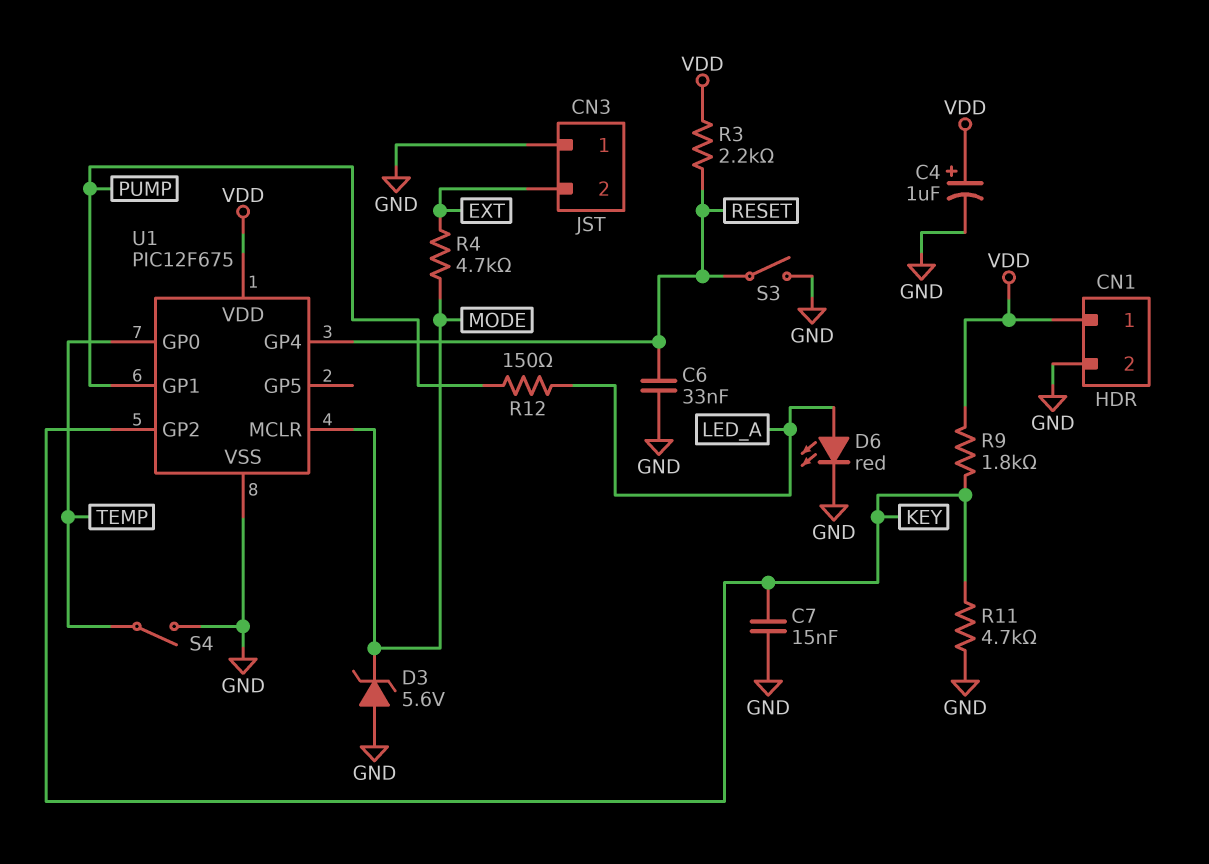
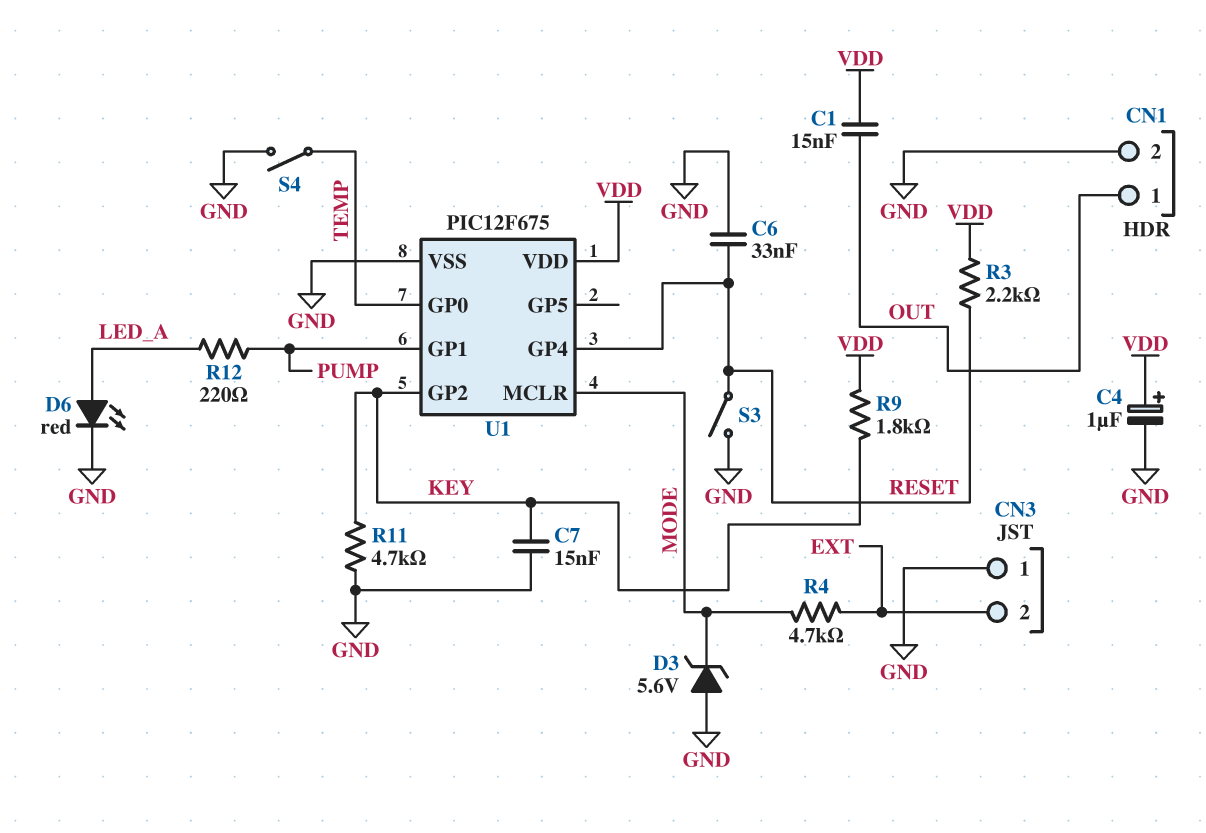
C1: none -> 15nF (OUT, VDD)
CN1 pin 1: VDD -> OUT
R12: 150 (LED_A, PUMP) -> 220 (LED_A, PUMP)

